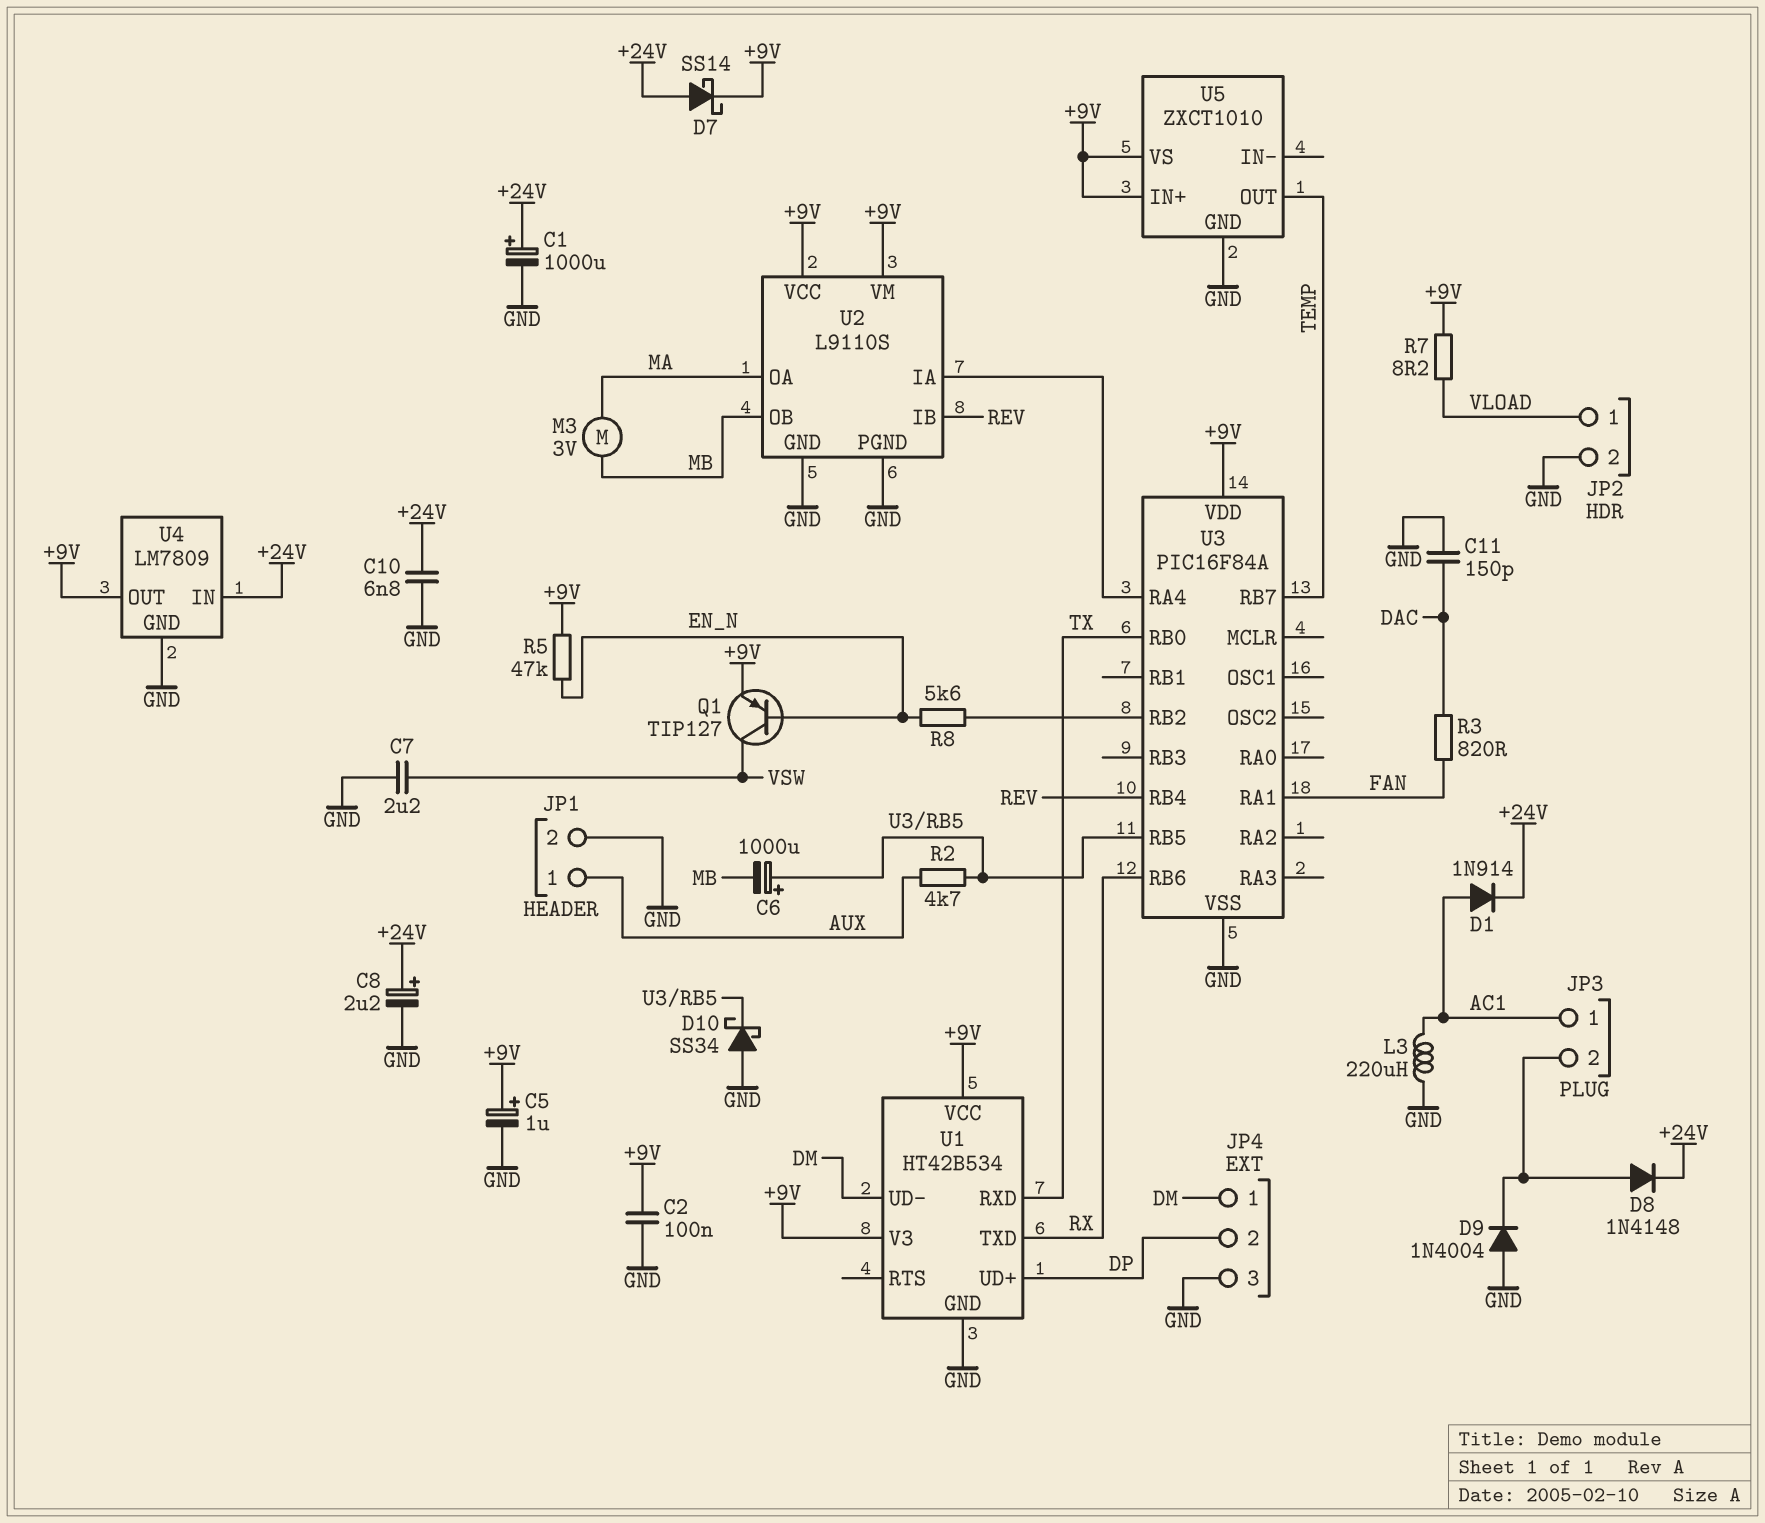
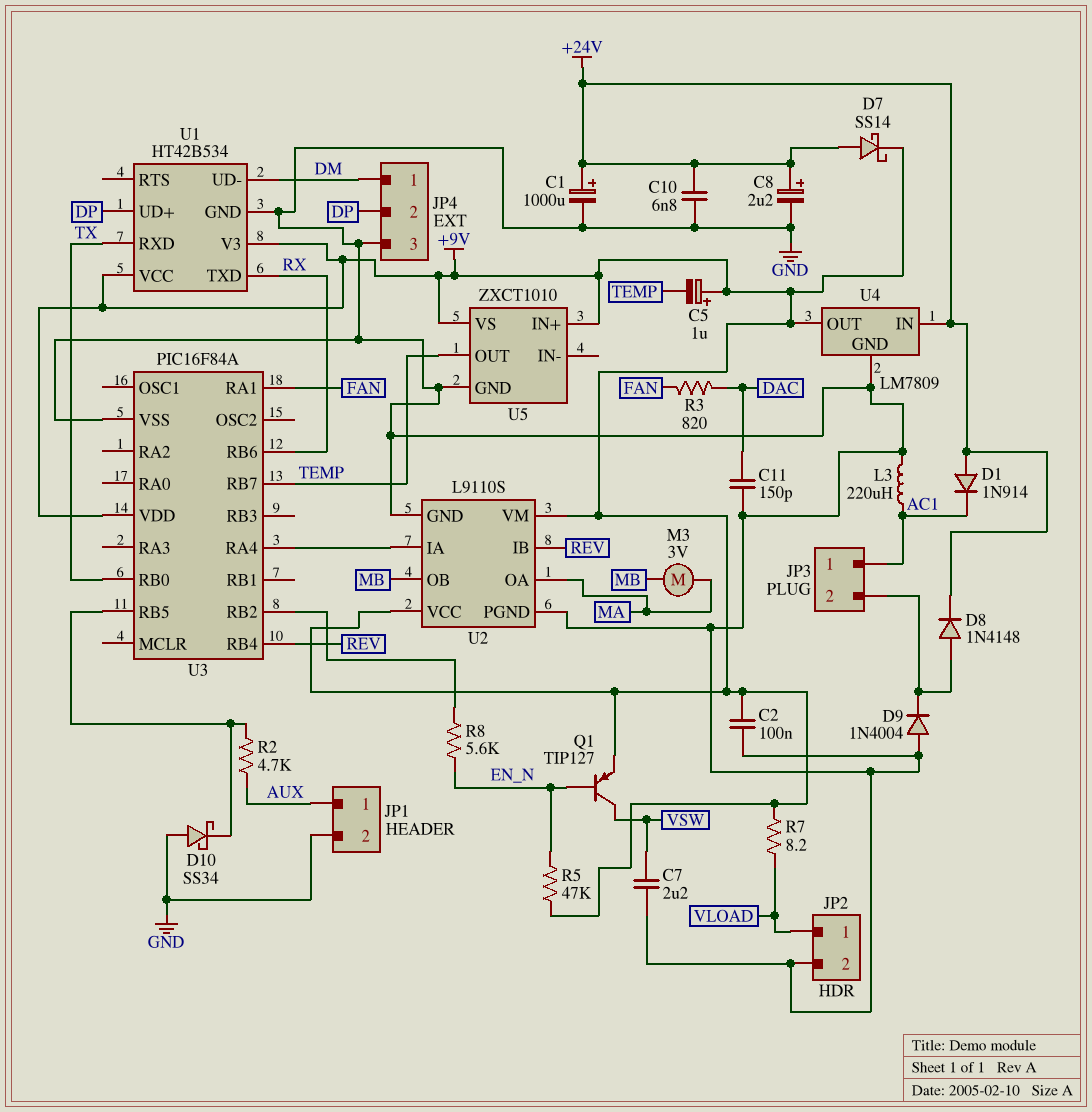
C5: 1uF (plus +9V, minus GND) -> 1uF (plus +9V, minus TEMP)
C6: 1000uF (plus U3/RB5, minus MB) -> none
D1: diode 1N914 (A AC1, K +24V) -> diode 1N914 (A +24V, K AC1)

